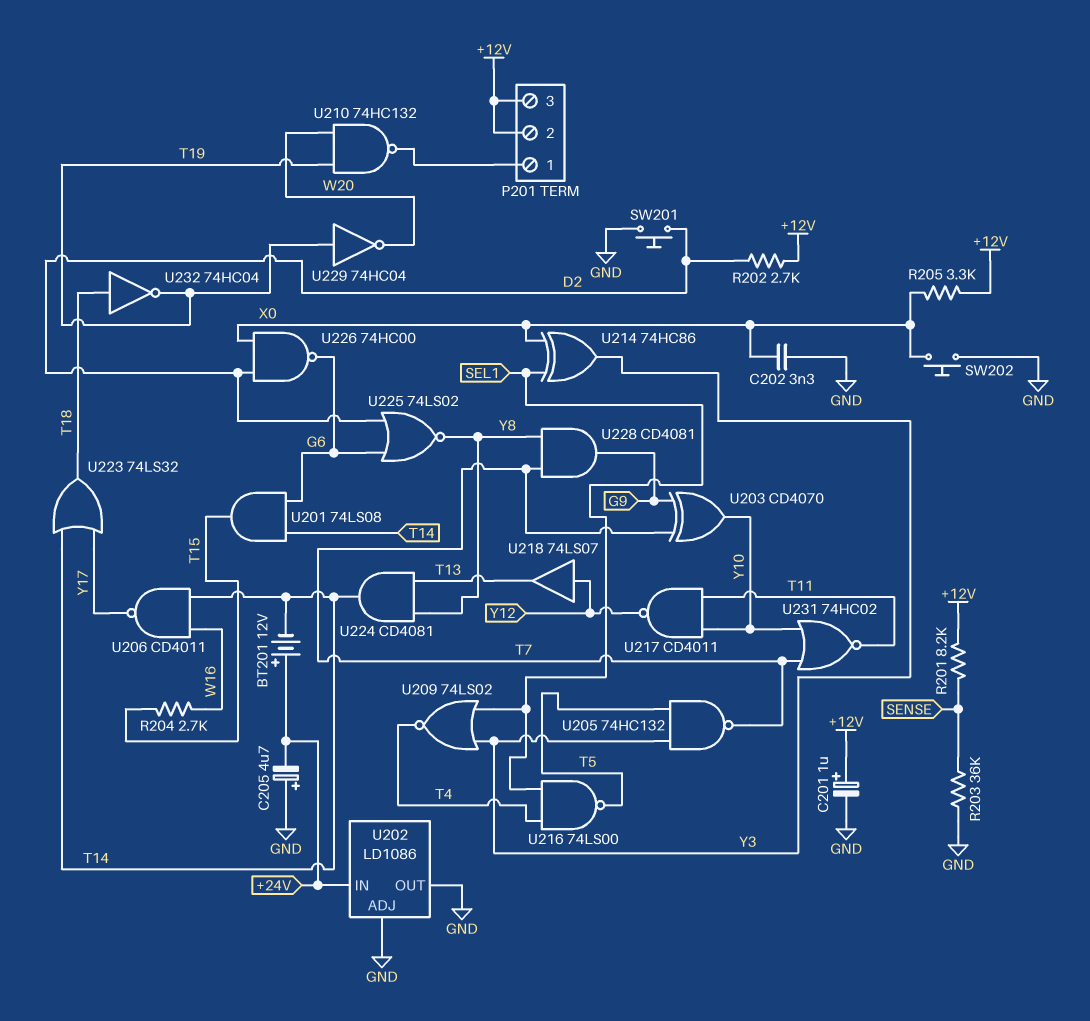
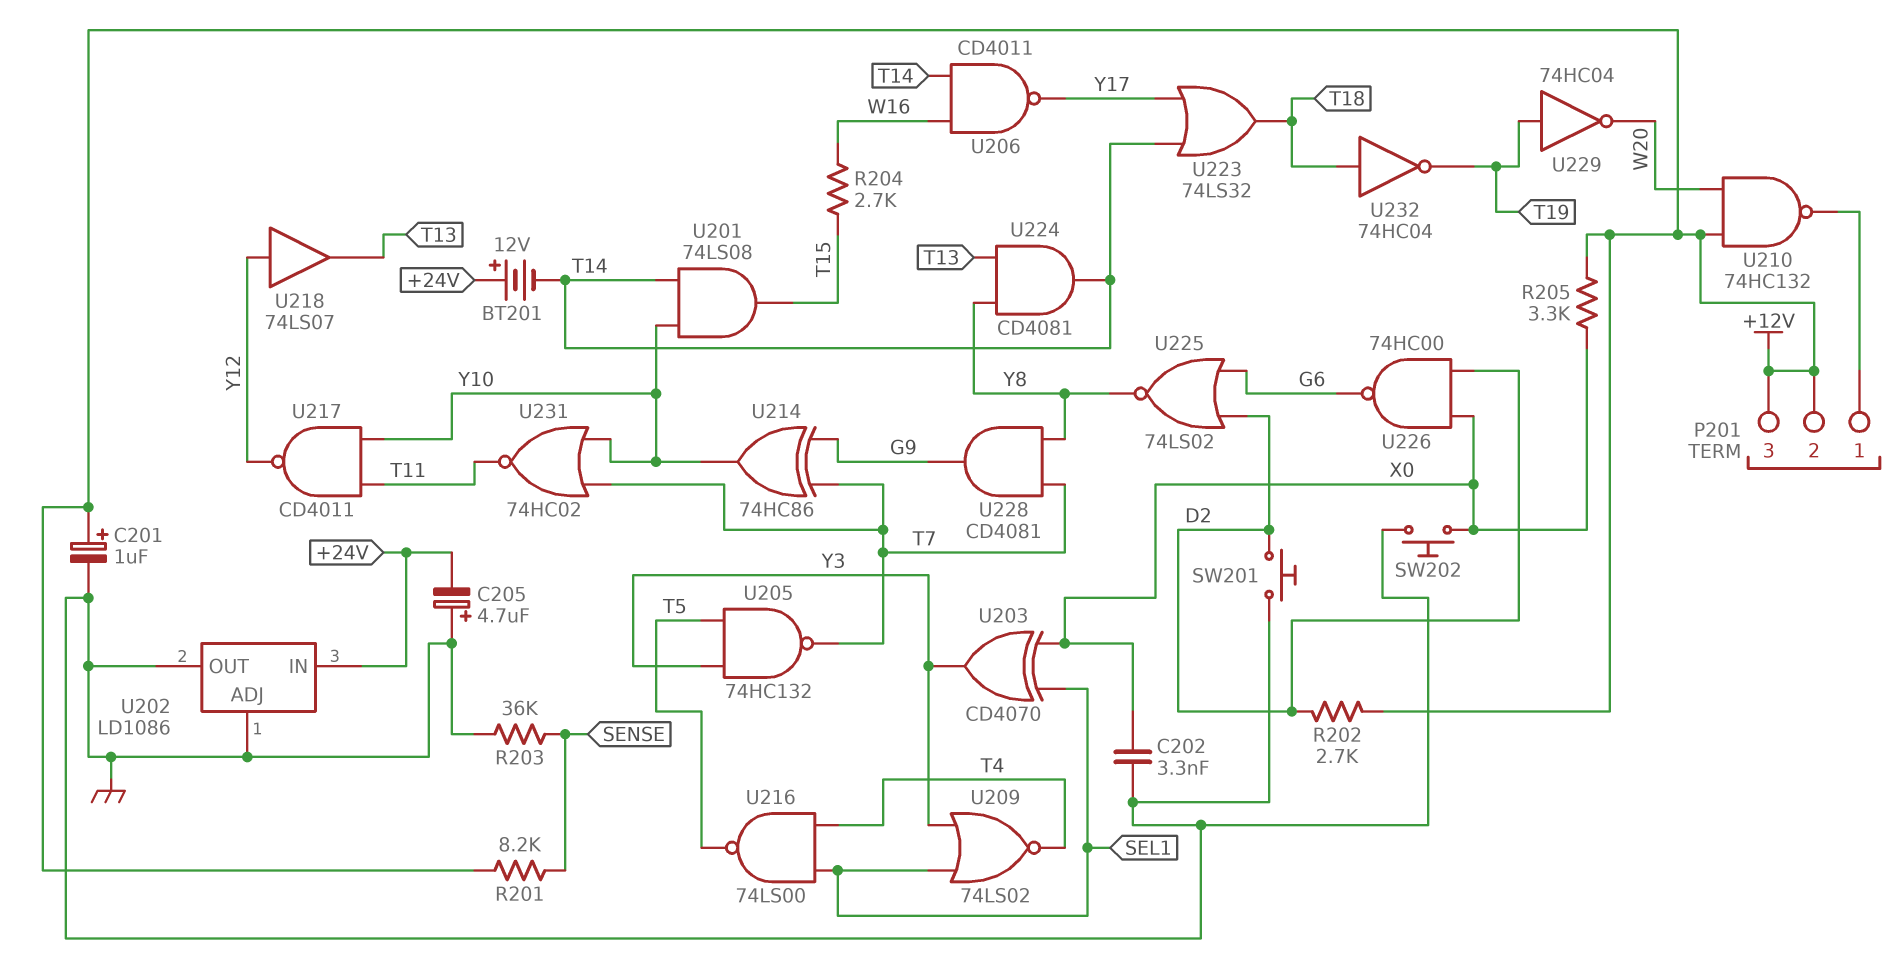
U201: AND 74LS08 (in G6, in T14, out T15) -> AND 74LS08 (in T14, in Y10, out T15)
U203: XOR CD4070 (in G9, in T7, out Y10) -> XOR CD4070 (in SEL1, in X0, out Y3)
U210: NAND 74HC132 (in T19, in W20, out P201/1) -> NAND 74HC132 (in +12V, in W20, out P201/1)
U214: XOR 74HC86 (in SEL1, in X0, out Y3) -> XOR 74HC86 (in G9, in T7, out Y10)

